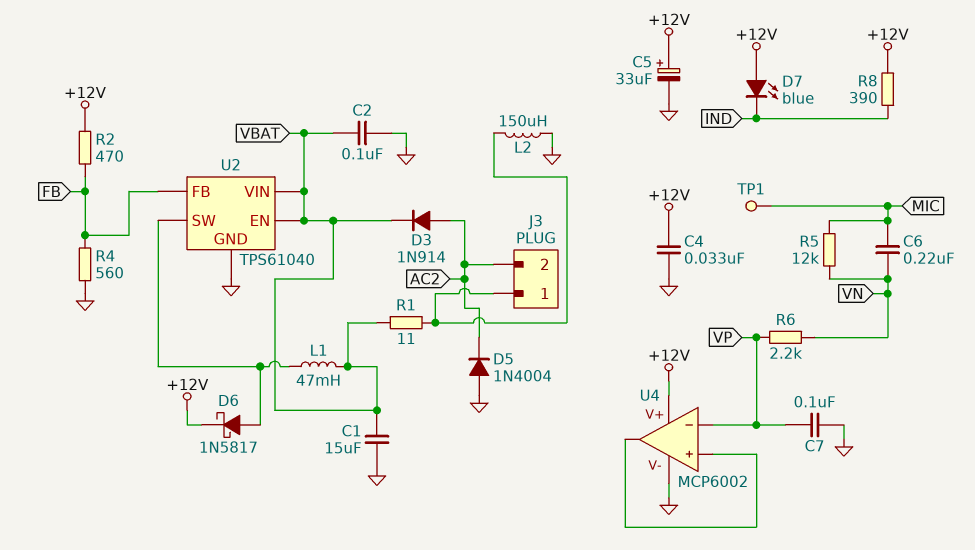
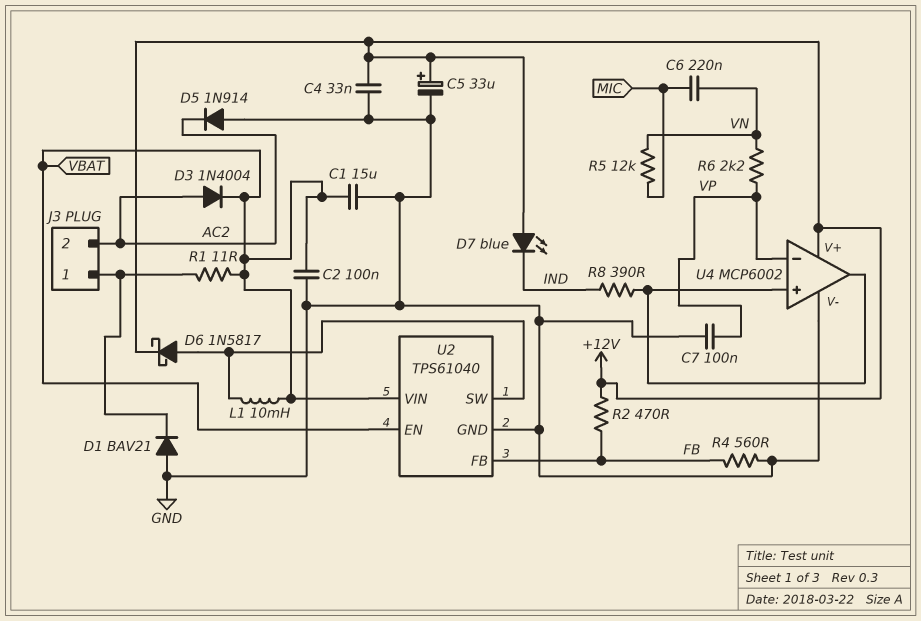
D1: none -> diode BAV21 (A GND, K J3/1)
D3: diode 1N914 (A AC2, K VBAT) -> diode 1N4004 (A AC2, K VBAT)
D5: diode 1N4004 (A GND, K AC2) -> diode 1N914 (A GND, K AC2)
L1: 47mH (U2/SW, VBAT) -> 10mH (U2/SW, VBAT)
L2: 150uH (GND, J3/1) -> none
R8: 390 (+12V, IND) -> 390 (IND, U4/in+)
TP1: test point (MIC) -> none

